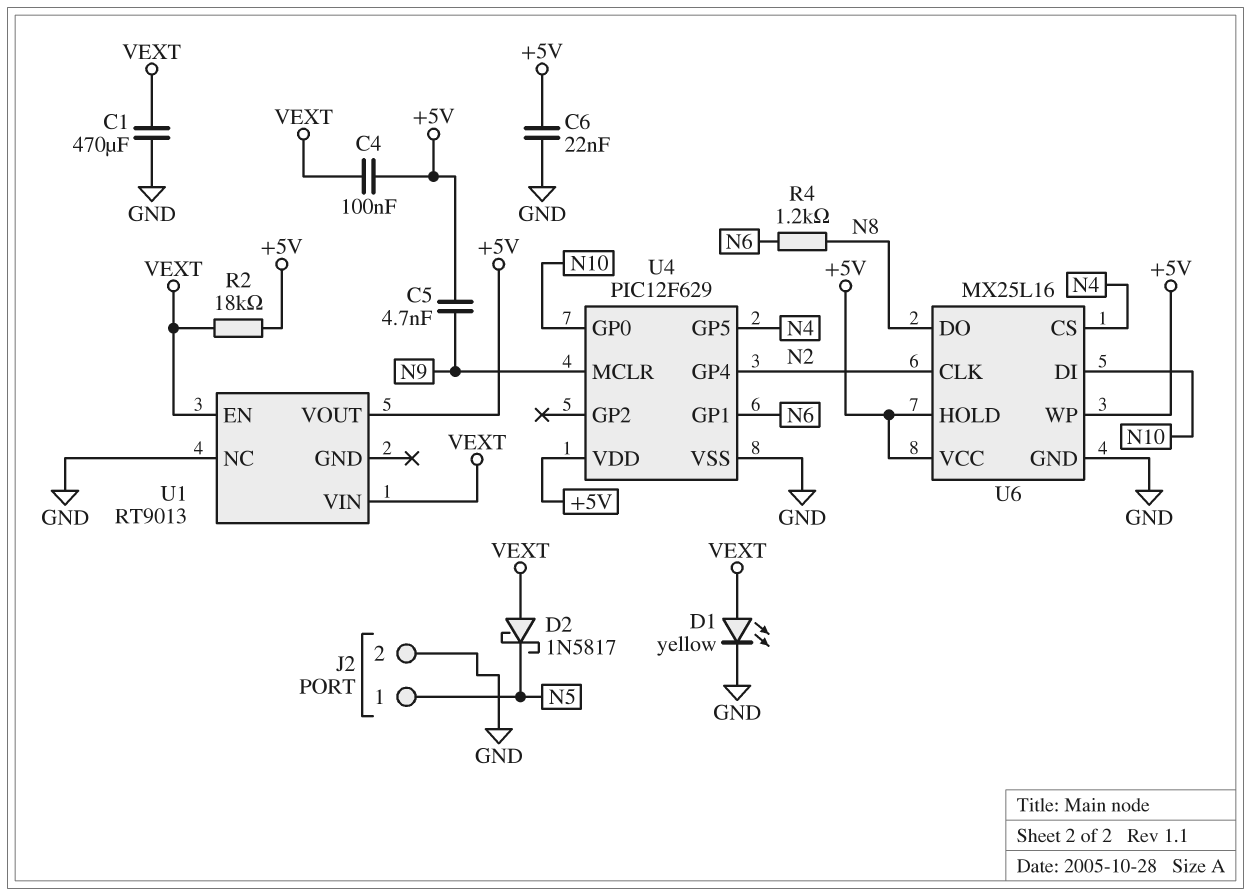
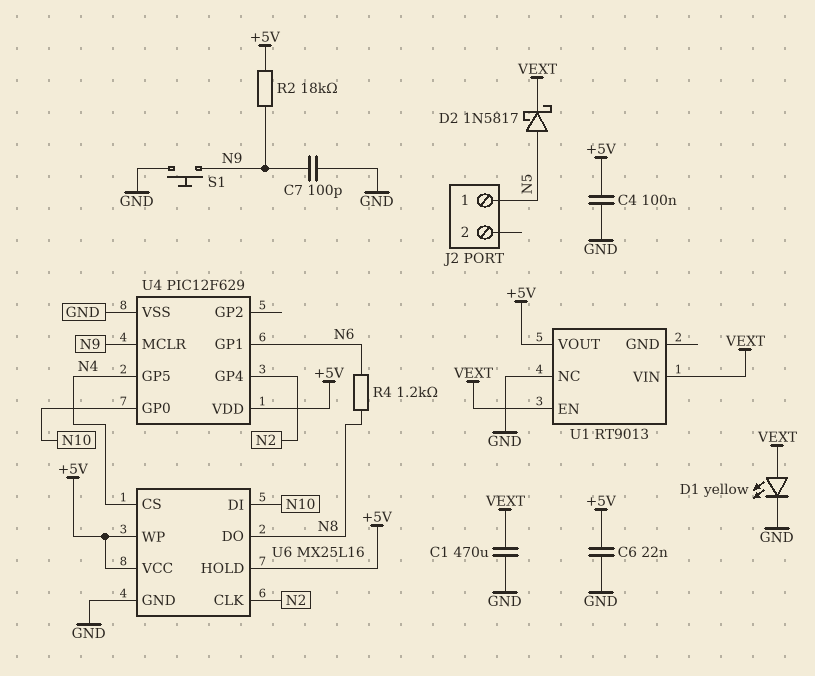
C4: 100nF (+5V, VEXT) -> 100nF (+5V, GND)
C5: 4.7nF (+5V, N9) -> none
C7: none -> 100pF (GND, N9)
D2: schottky 1N5817 (A VEXT, K N5) -> schottky 1N5817 (A N5, K VEXT)
J2 pin 2: GND -> none
R2: 18k (+5V, VEXT) -> 18k (+5V, N9)
S1: none -> button (GND, N9)

